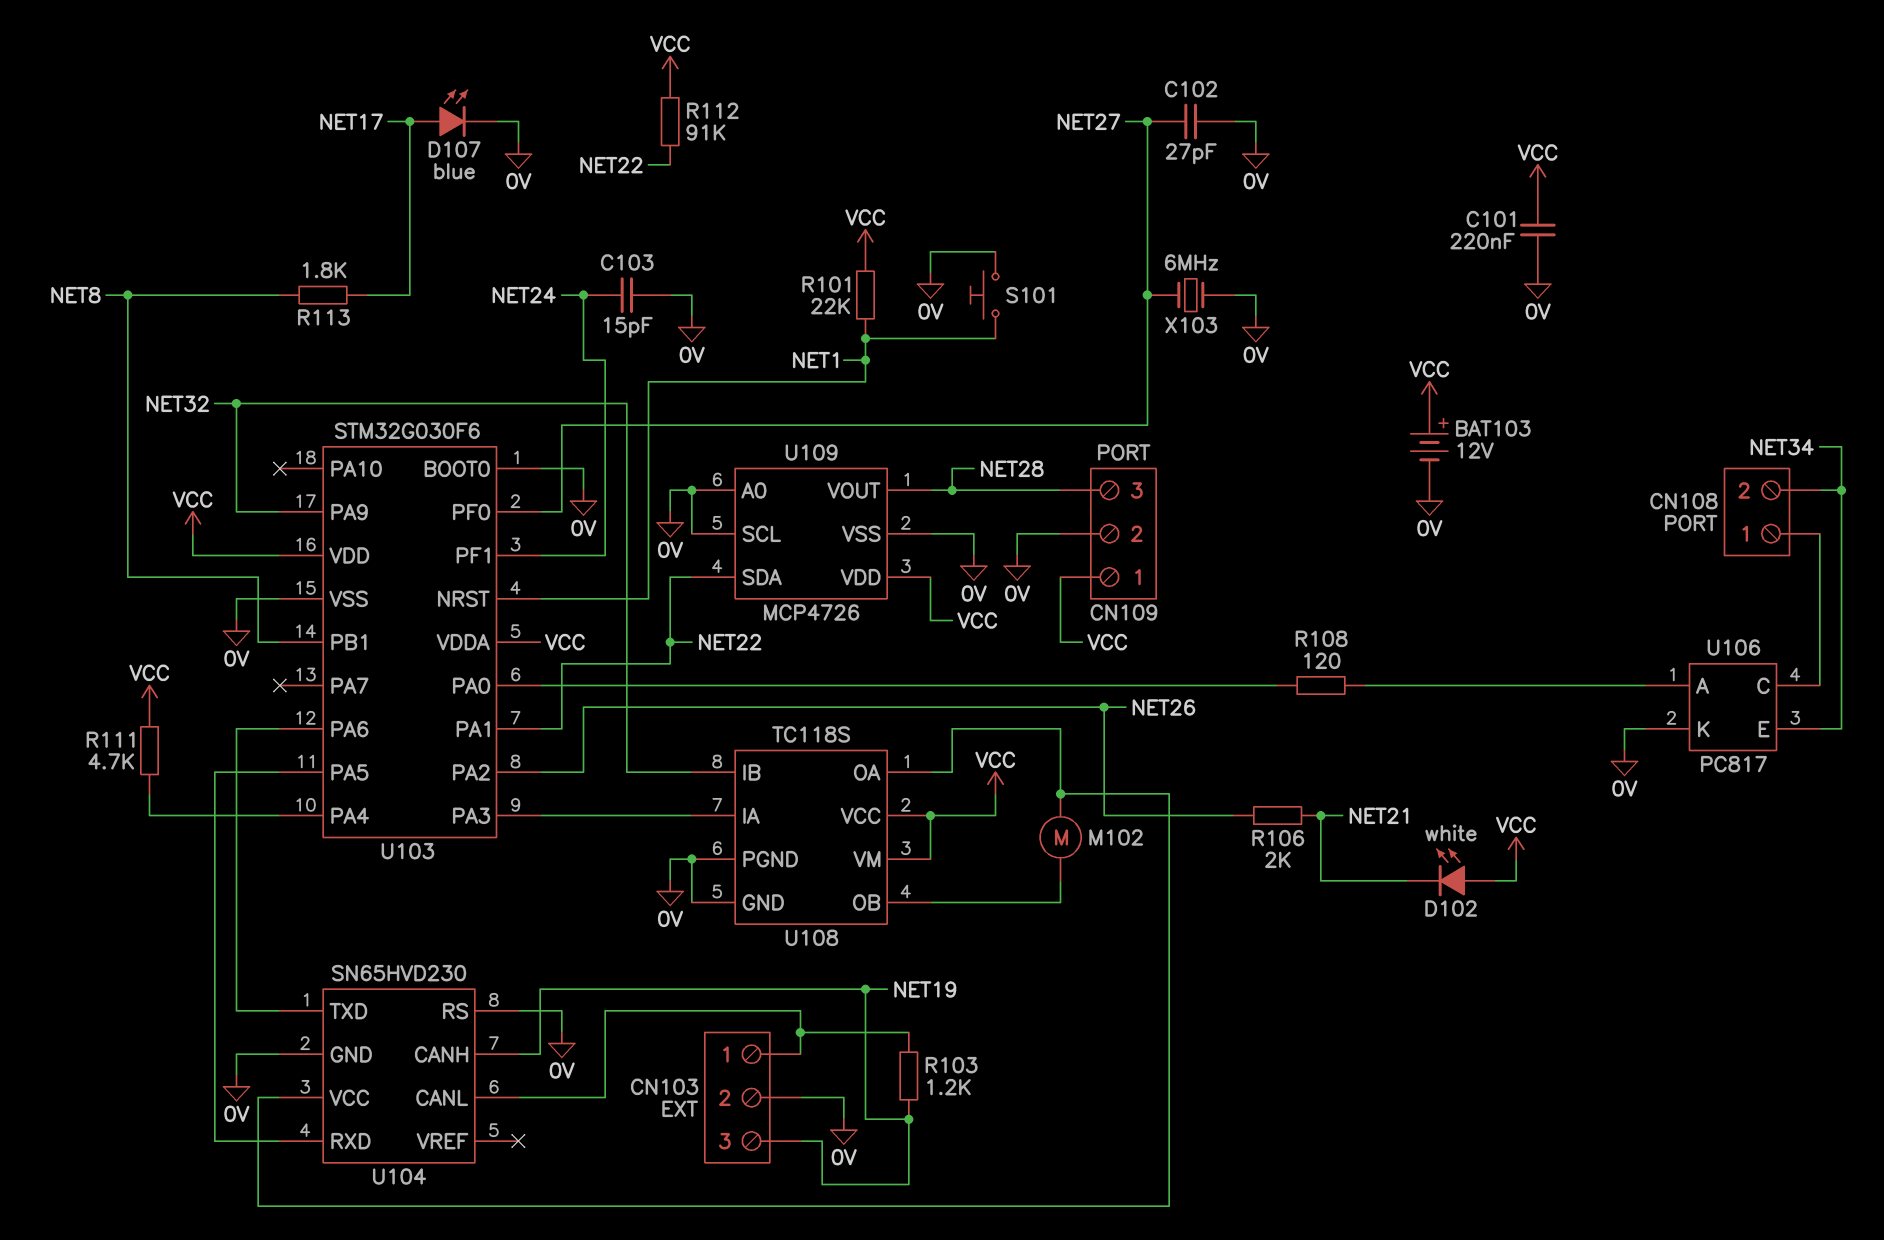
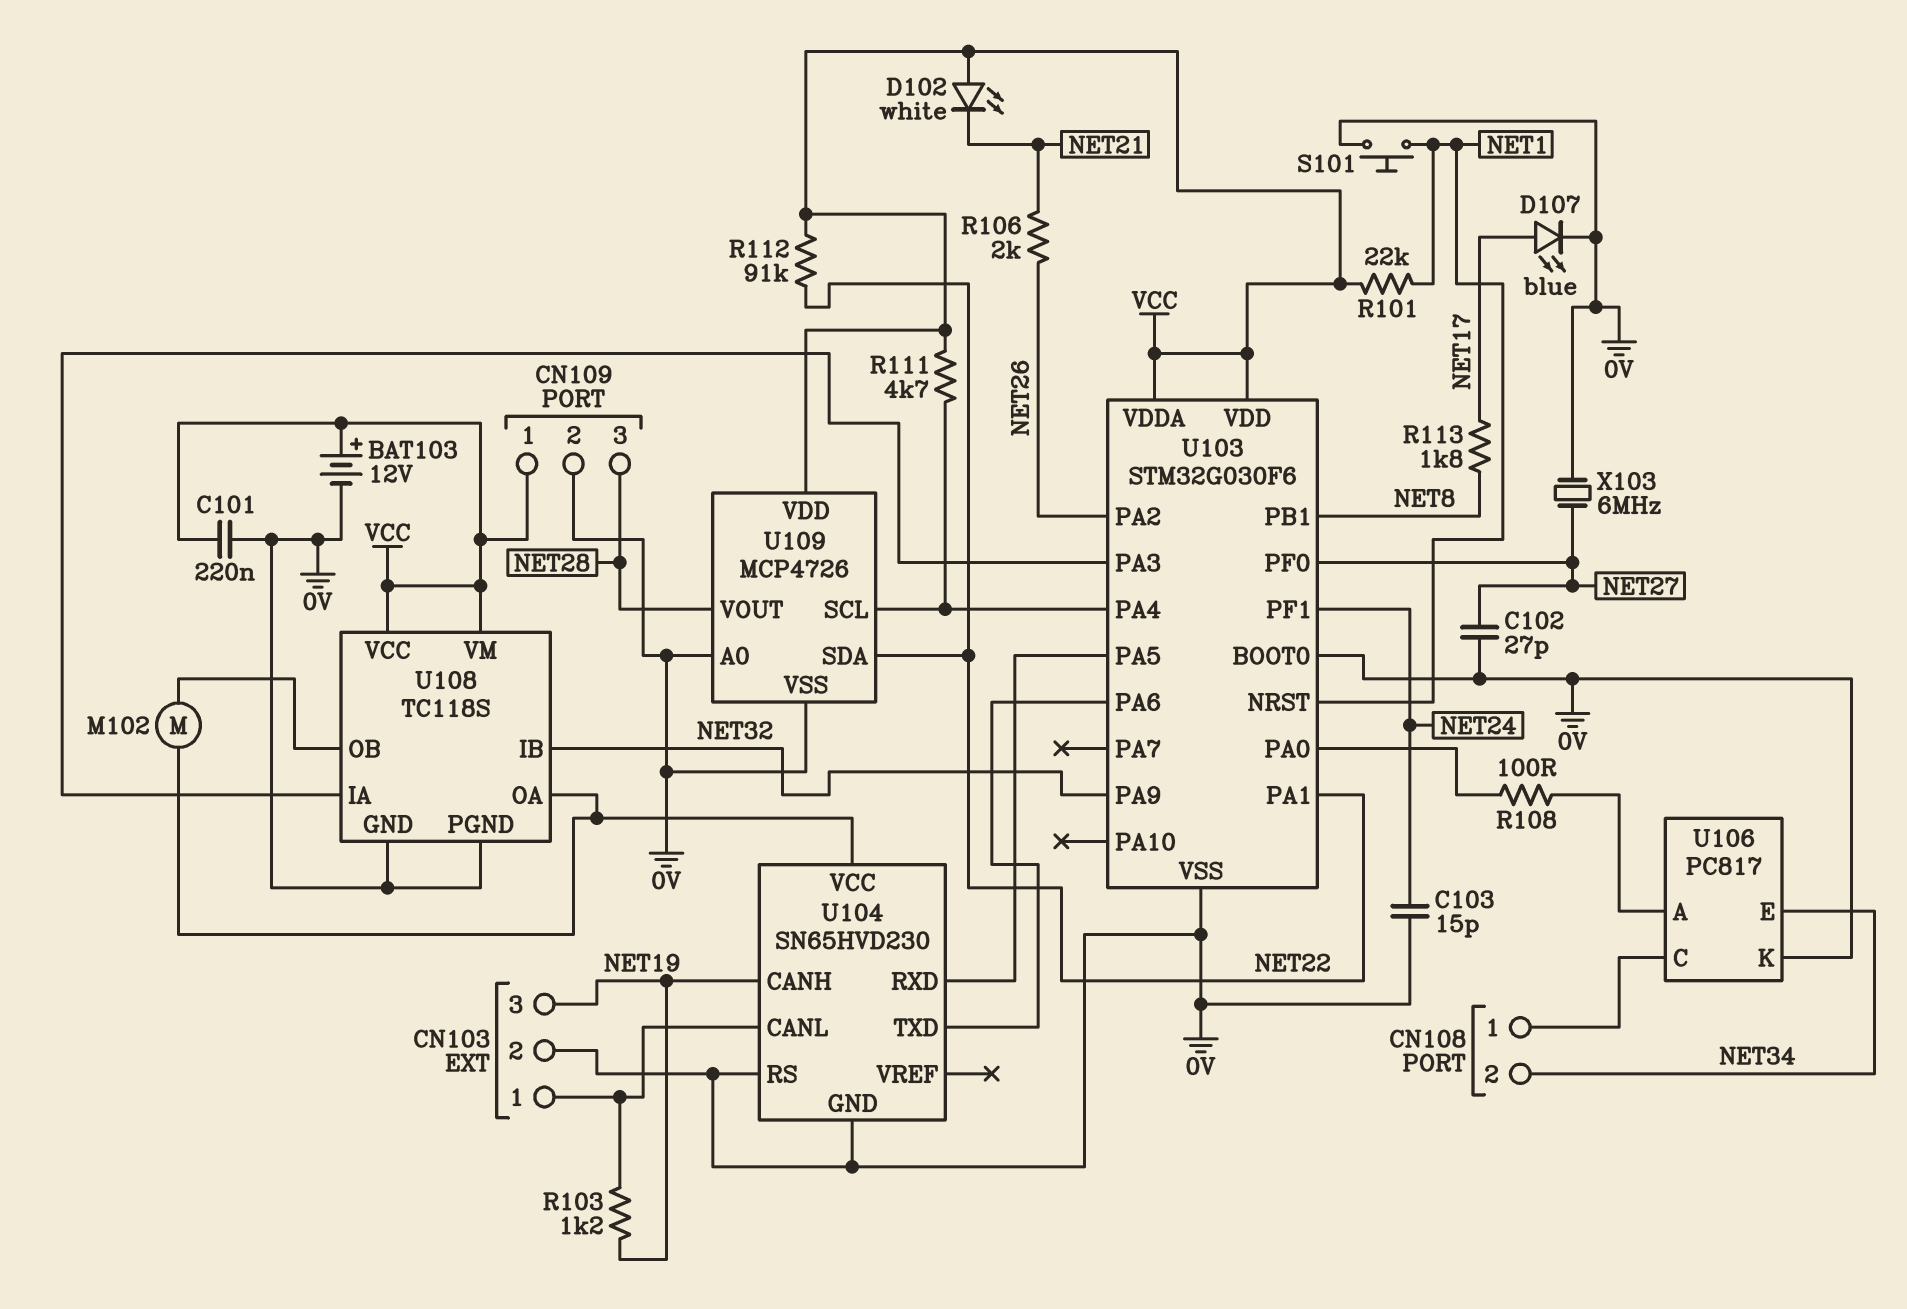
R108: 120 (U103/PA0, U106/A) -> 100 (U103/PA0, U106/A)
U109 pin SCL: 0V -> U103/PA4

